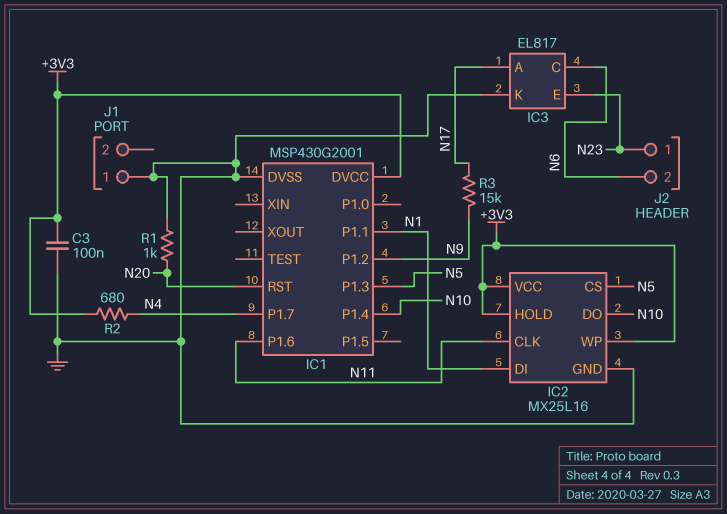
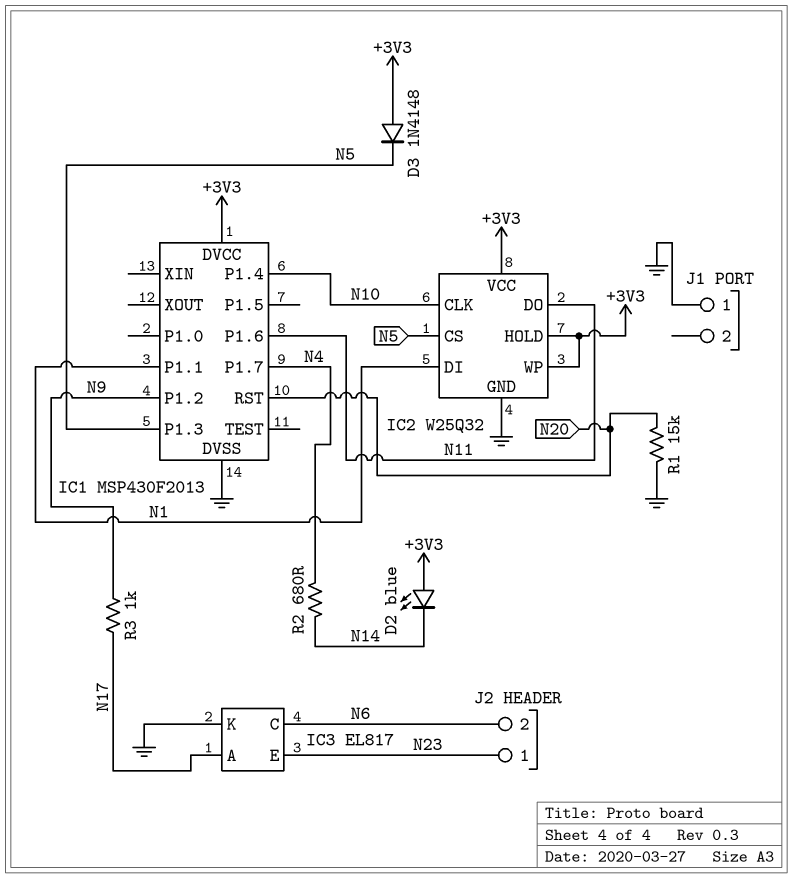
C3: 100nF (+3V3, GND) -> none
D2: none -> LED blue (A +3V3, K N14)
D3: none -> diode 1N4148 (A +3V3, K N5)
IC1: MSP430G2001 -> MSP430F2013
IC2: MX25L16 -> W25Q32
IC2 pin CLK: N11 -> N10
IC2 pin DO: N10 -> N11
R1: 1k (GND, N20) -> 15k (GND, N20)
R2: 680 (+3V3, N4) -> 680 (N4, N14)
R3: 15k (N9, N17) -> 1k (N9, N17)

